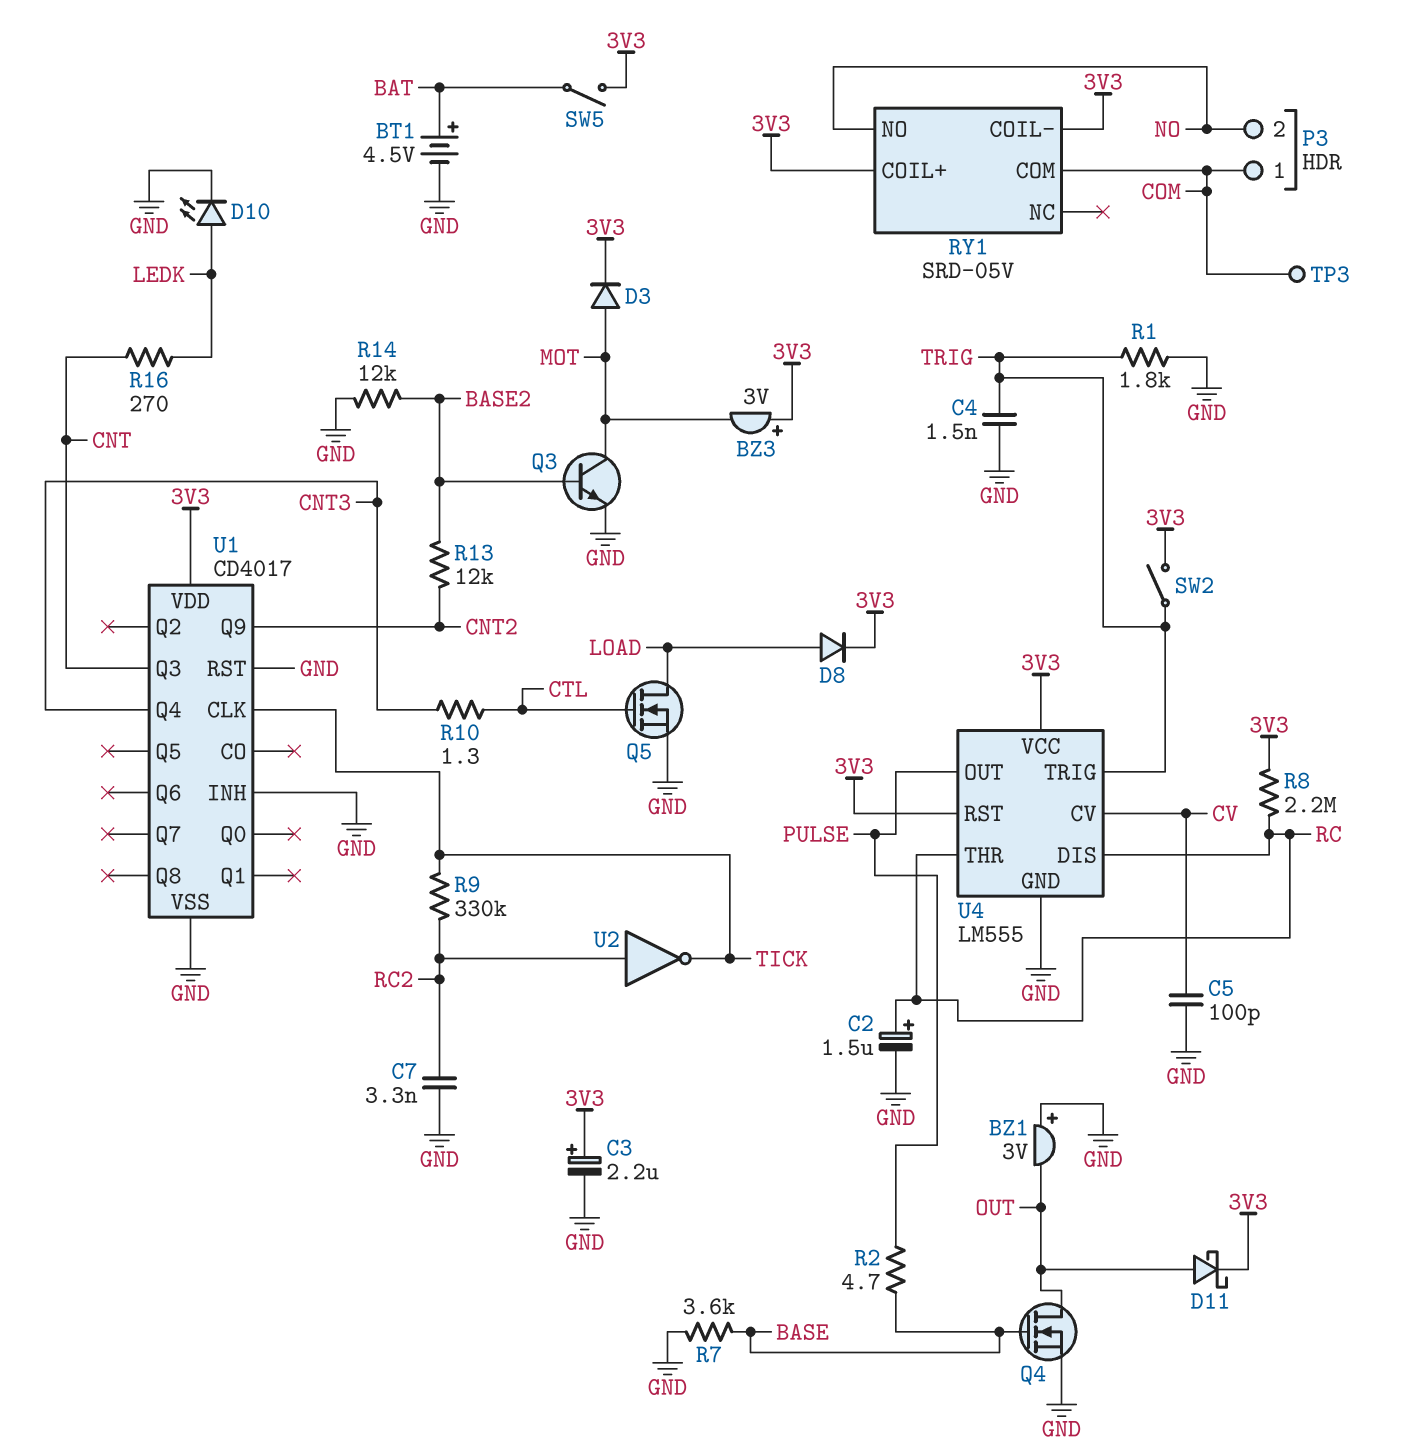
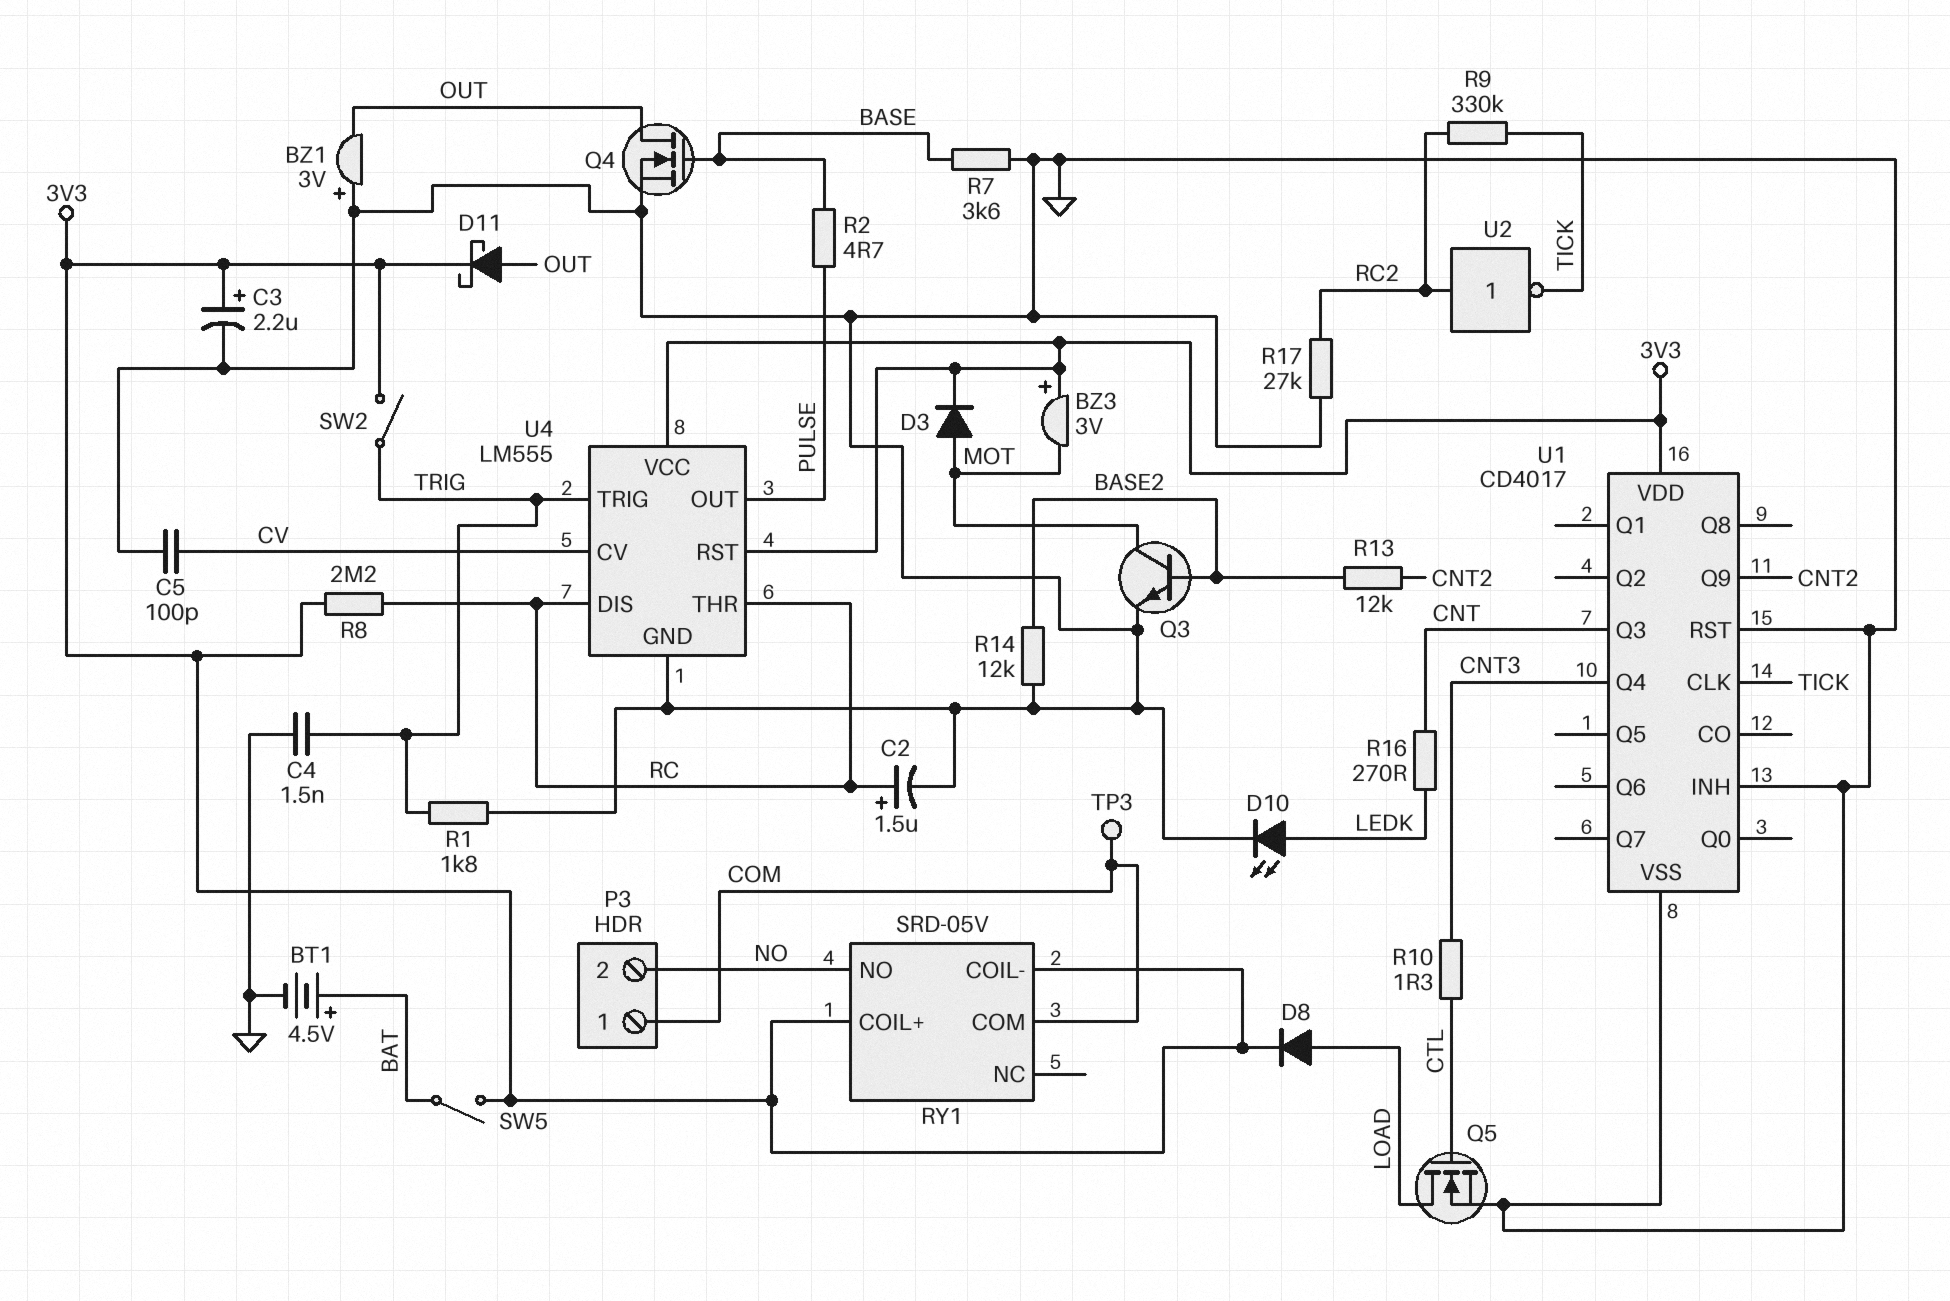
C7: 3.3nF (GND, RC2) -> none
R17: none -> 27k (GND, RC2)

